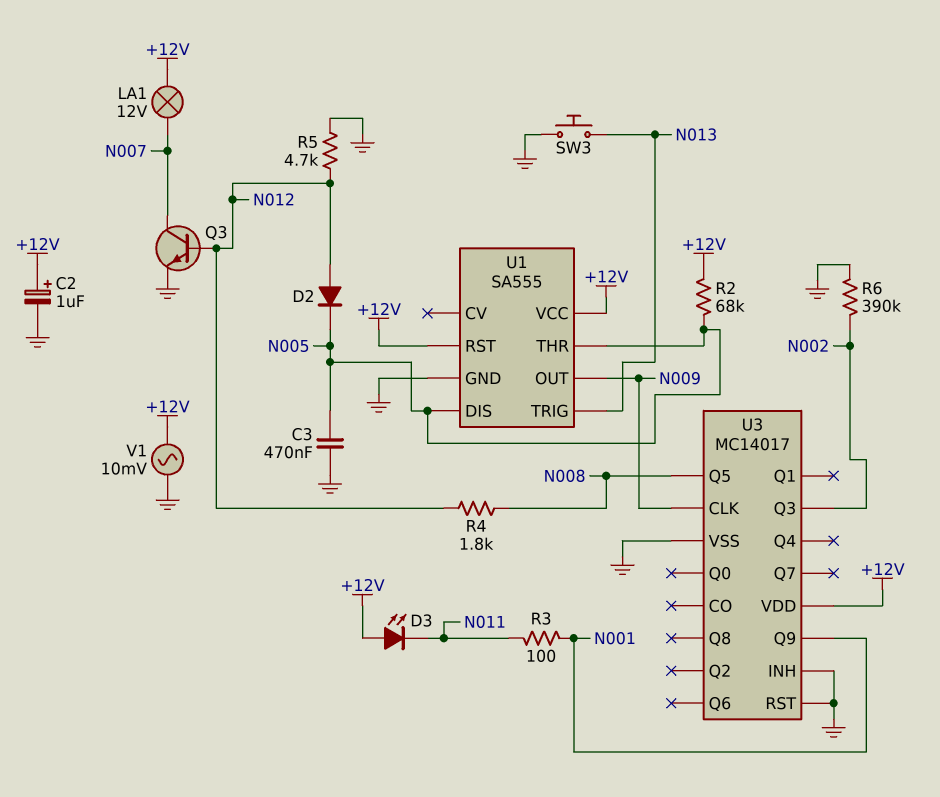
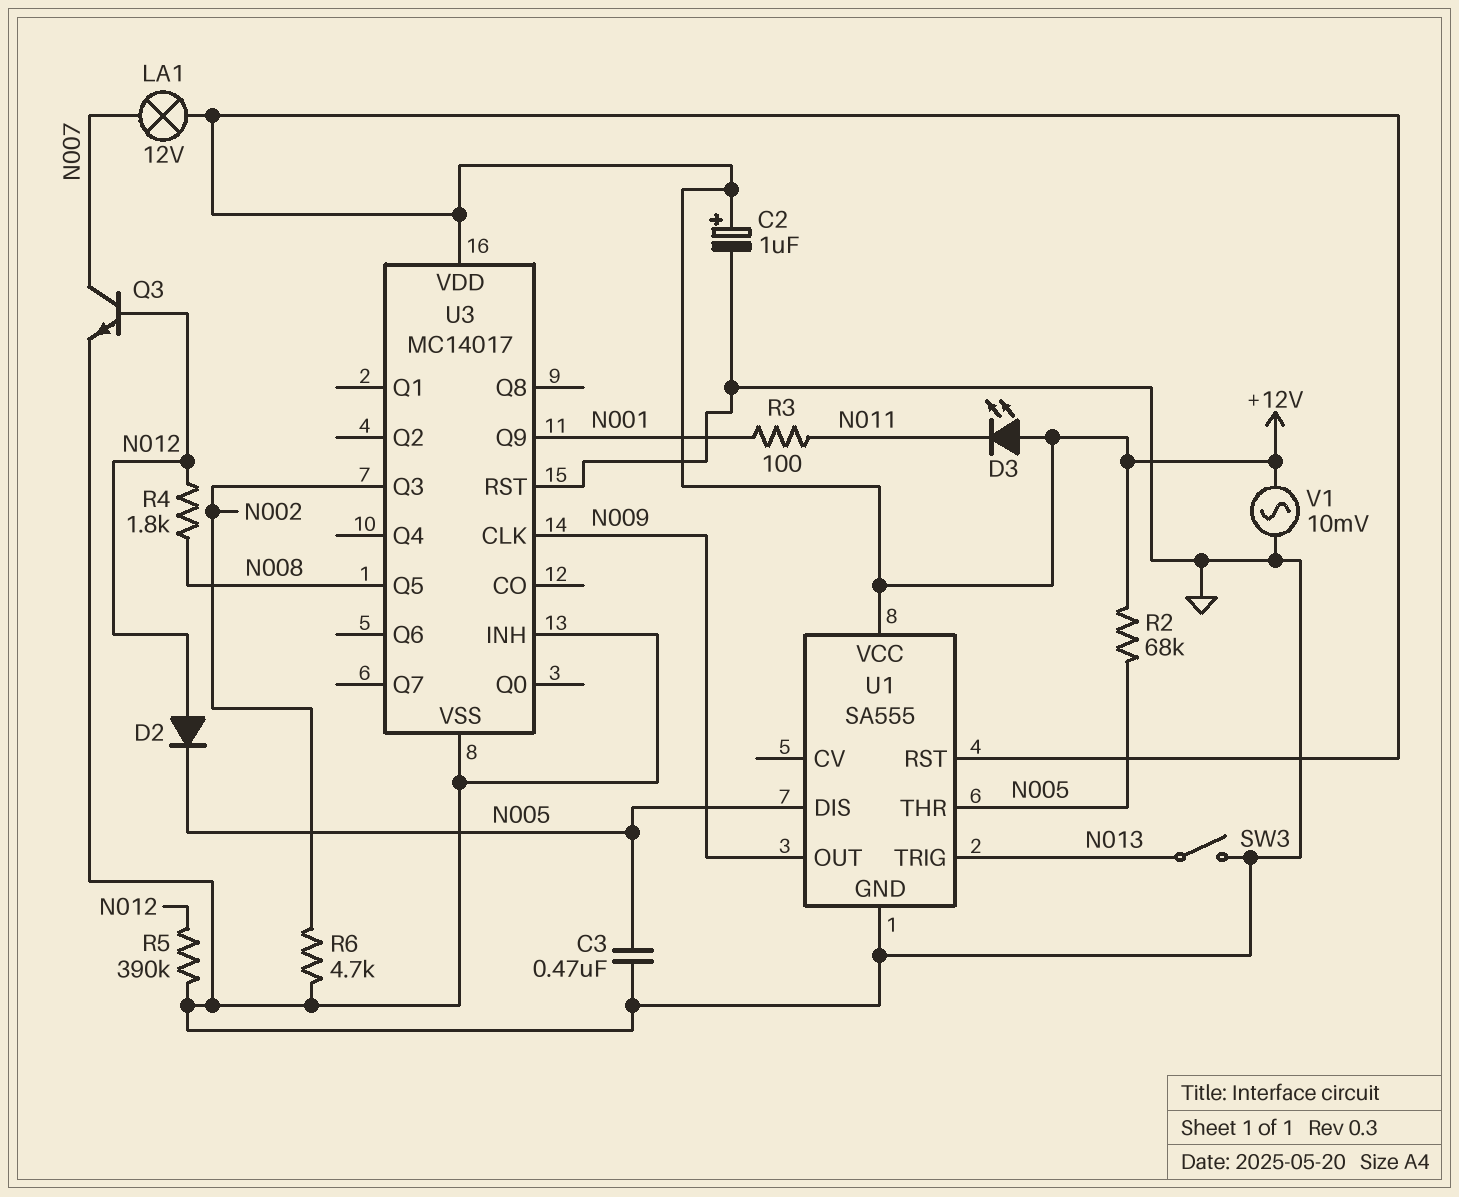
R5: 4.7k (GND, N012) -> 390k (GND, N012)
R6: 390k (GND, N002) -> 4.7k (GND, N002)
SW3: button (GND, N013) -> switch (GND, N013)

